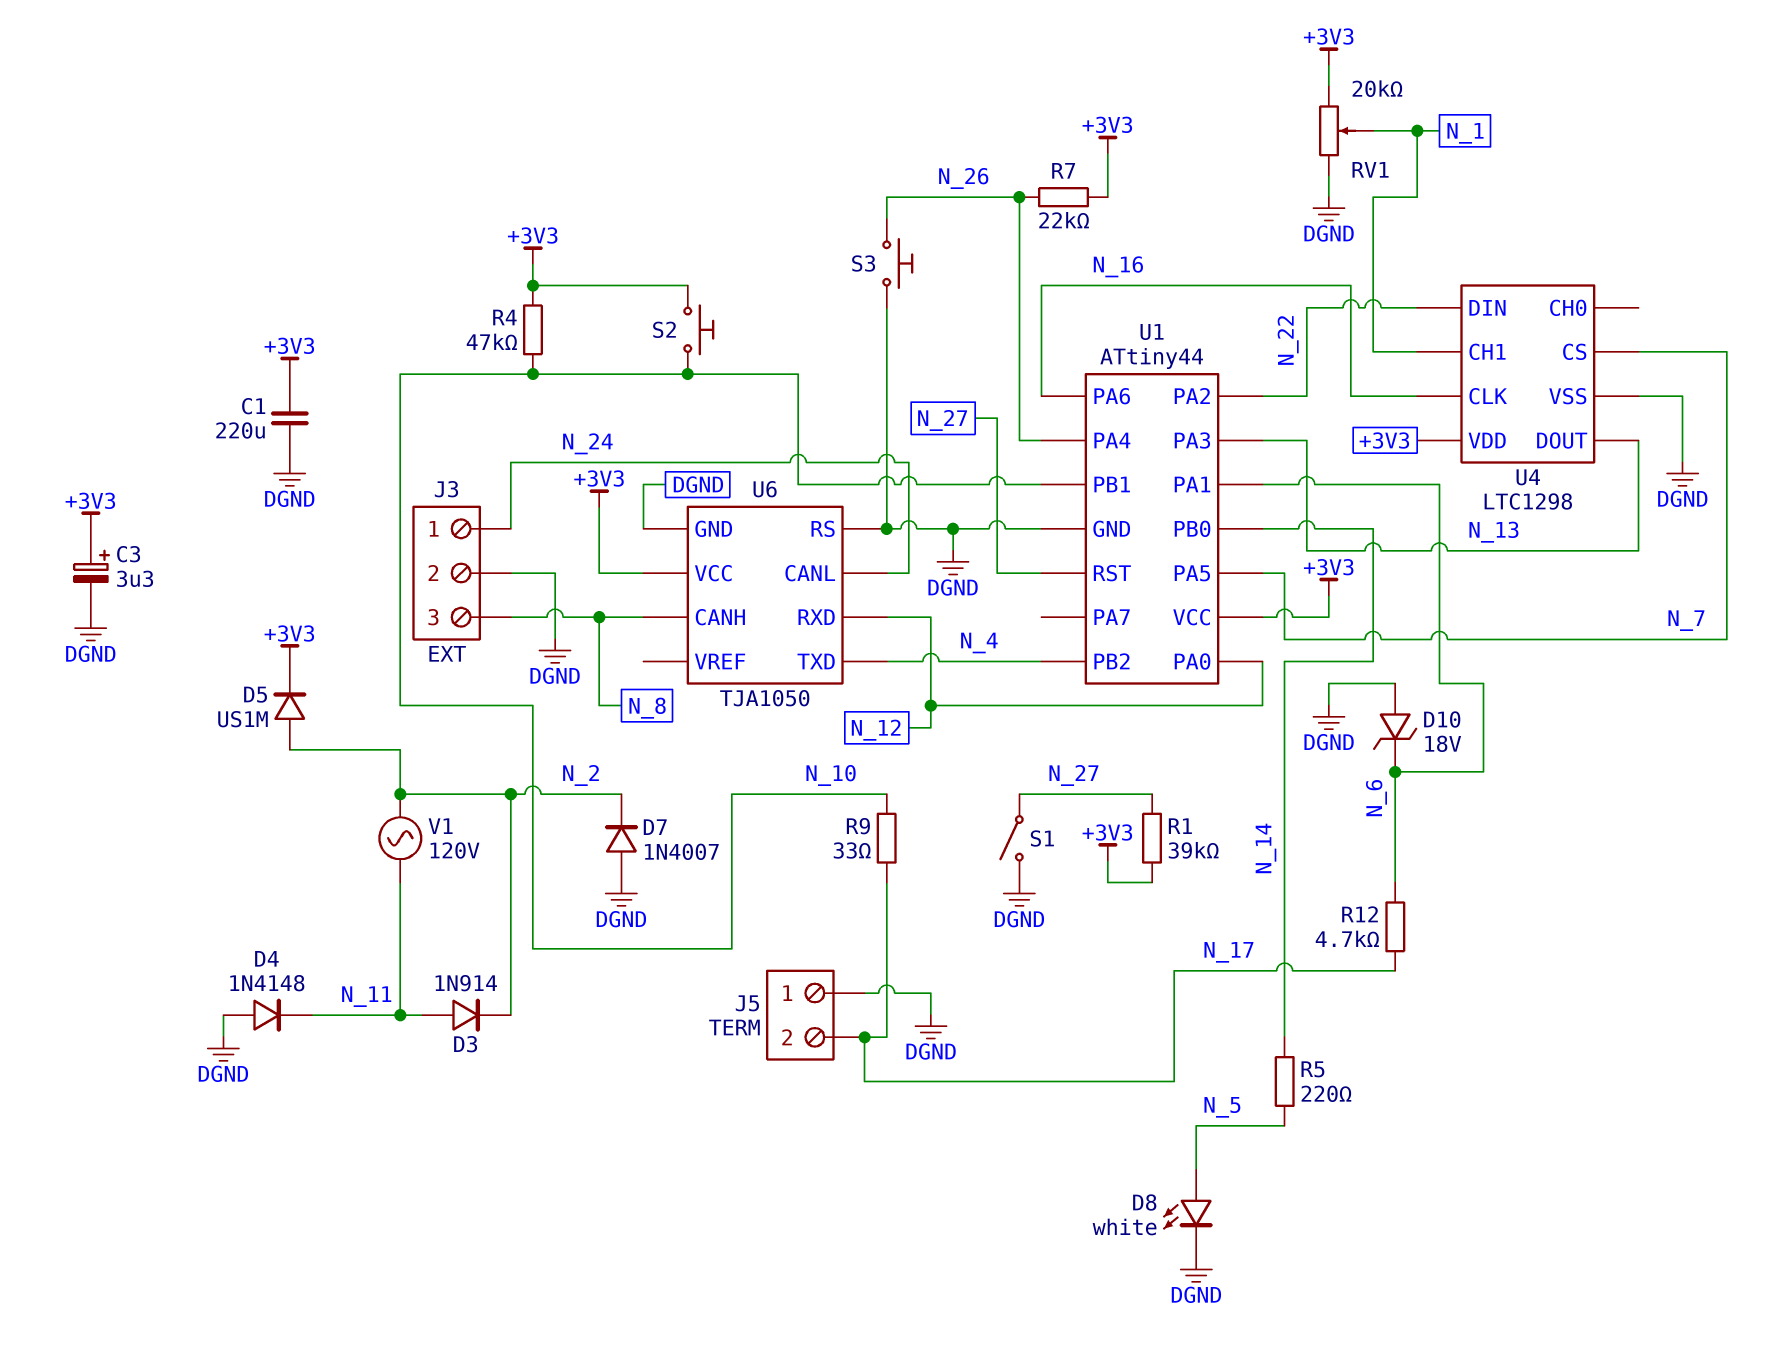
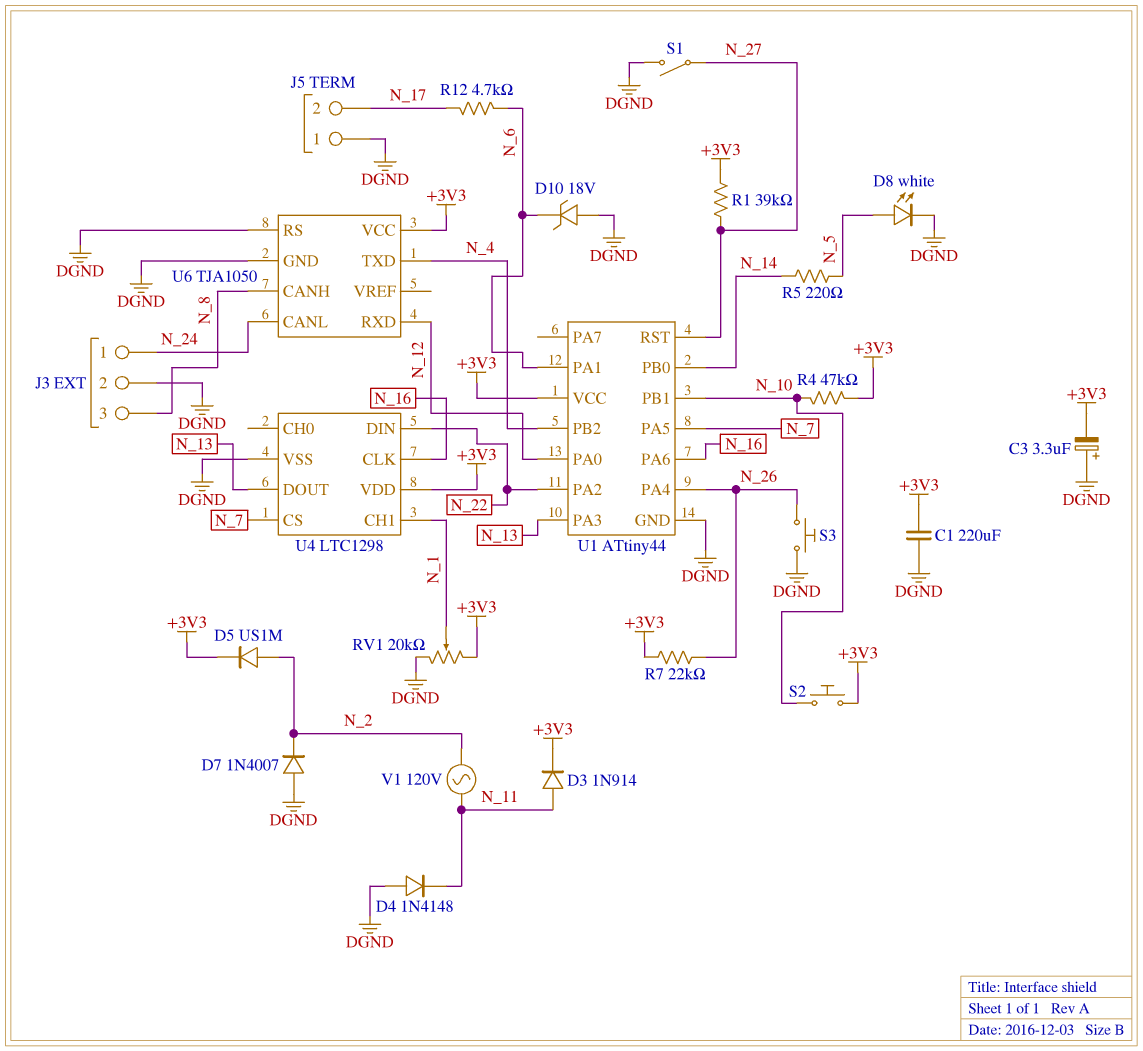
C3: 3.3uF (plus +3V3, minus DGND) -> 3.3uF (plus DGND, minus +3V3)
D3: diode 1N914 (A N_11, K N_2) -> diode 1N914 (A N_11, K +3V3)
R9: 33 (N_10, N_17) -> none

